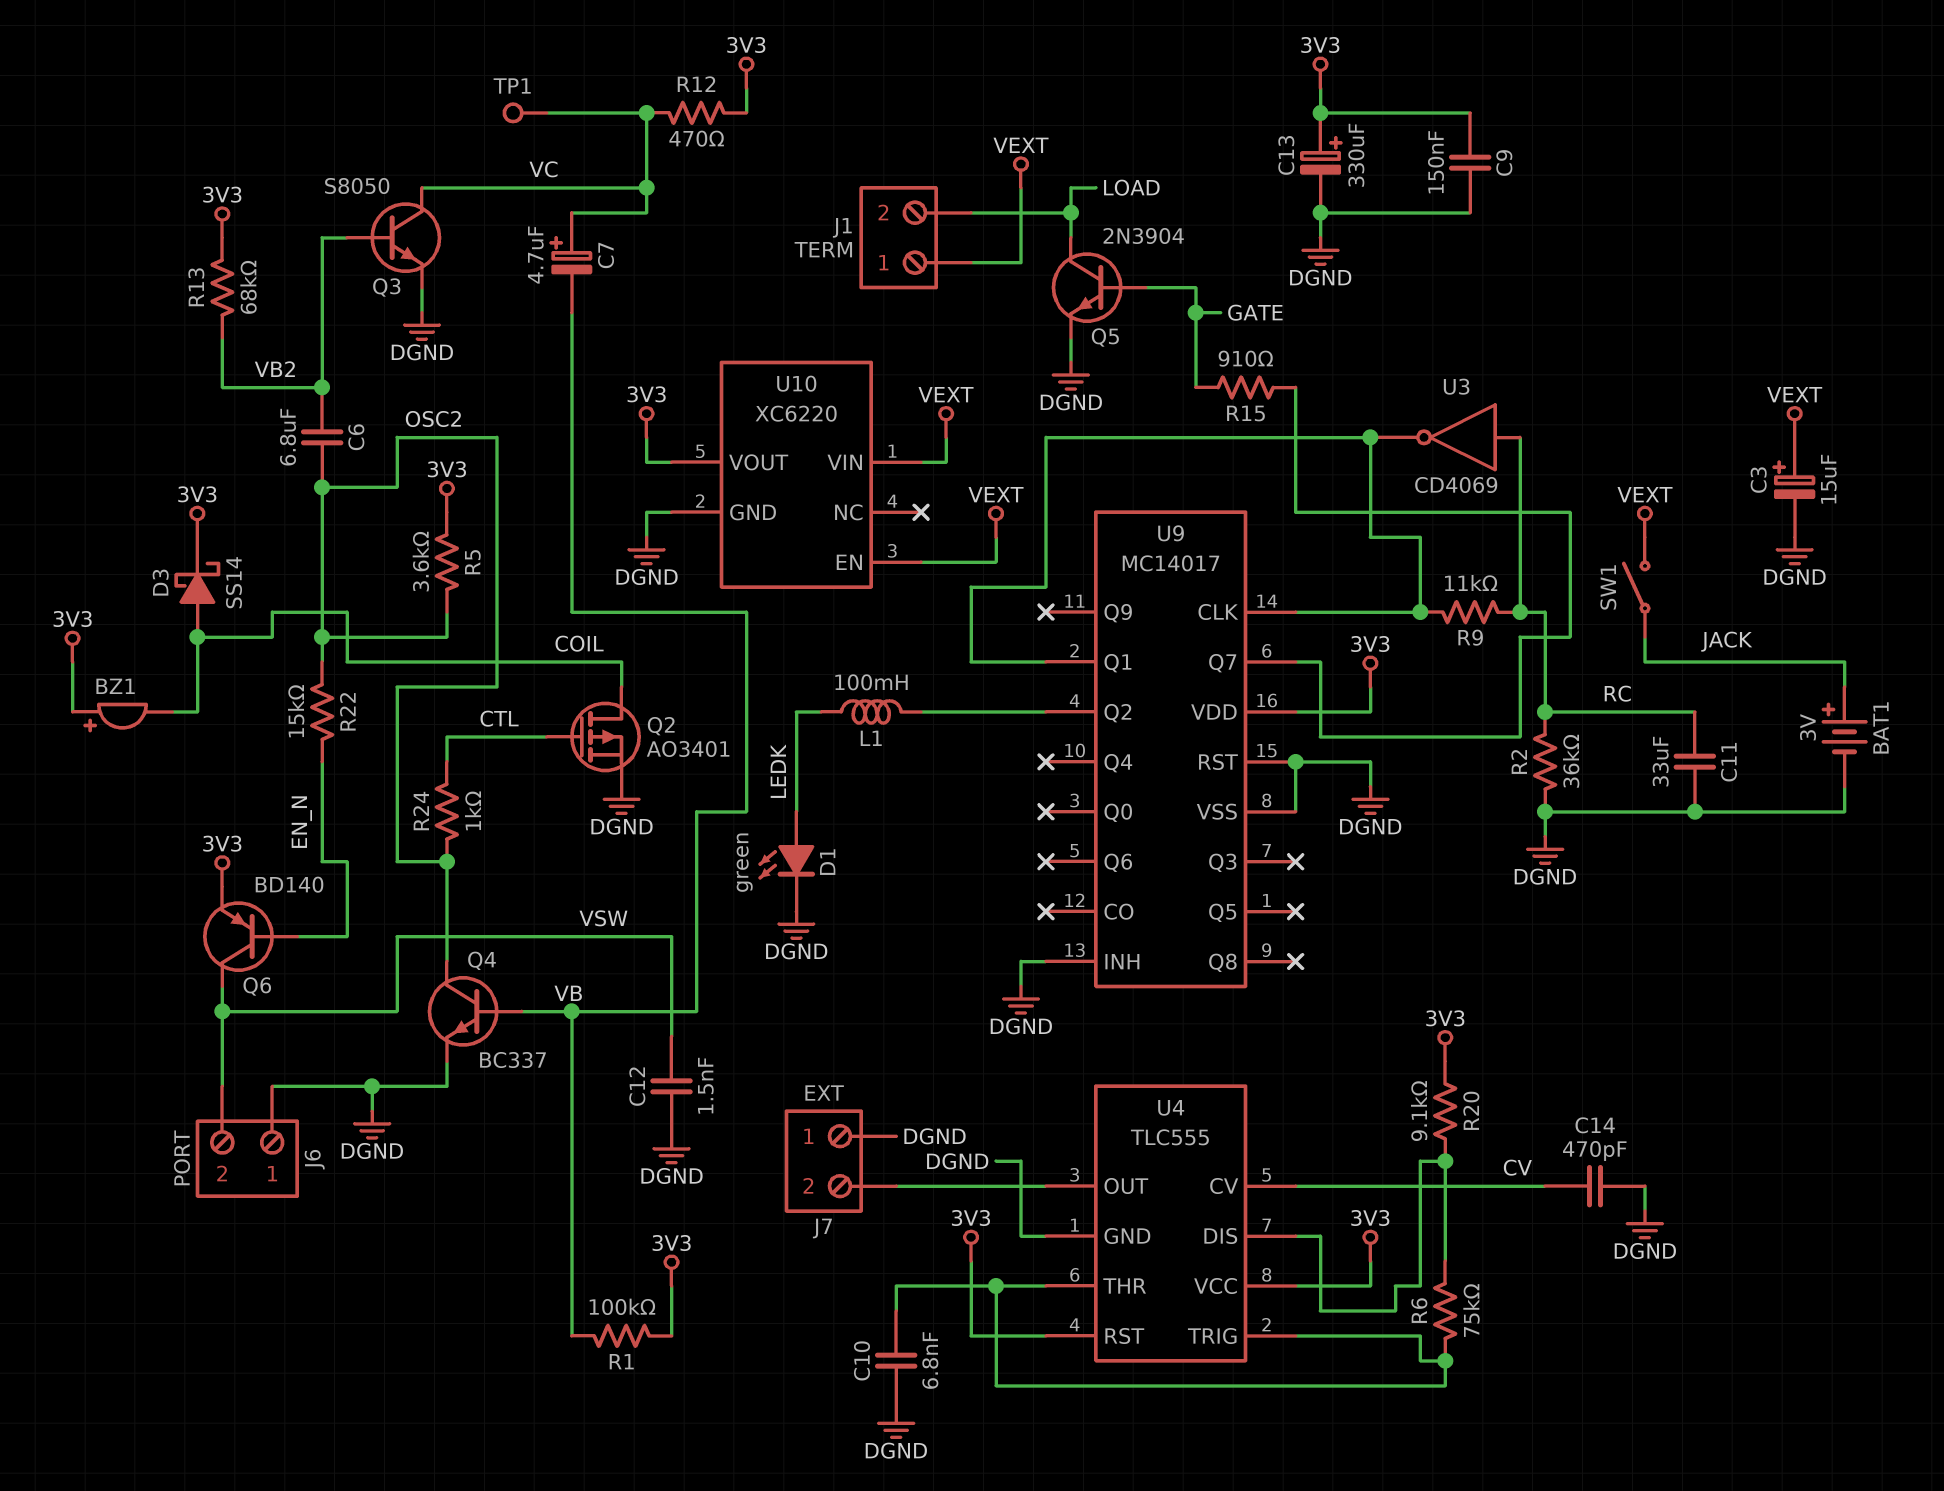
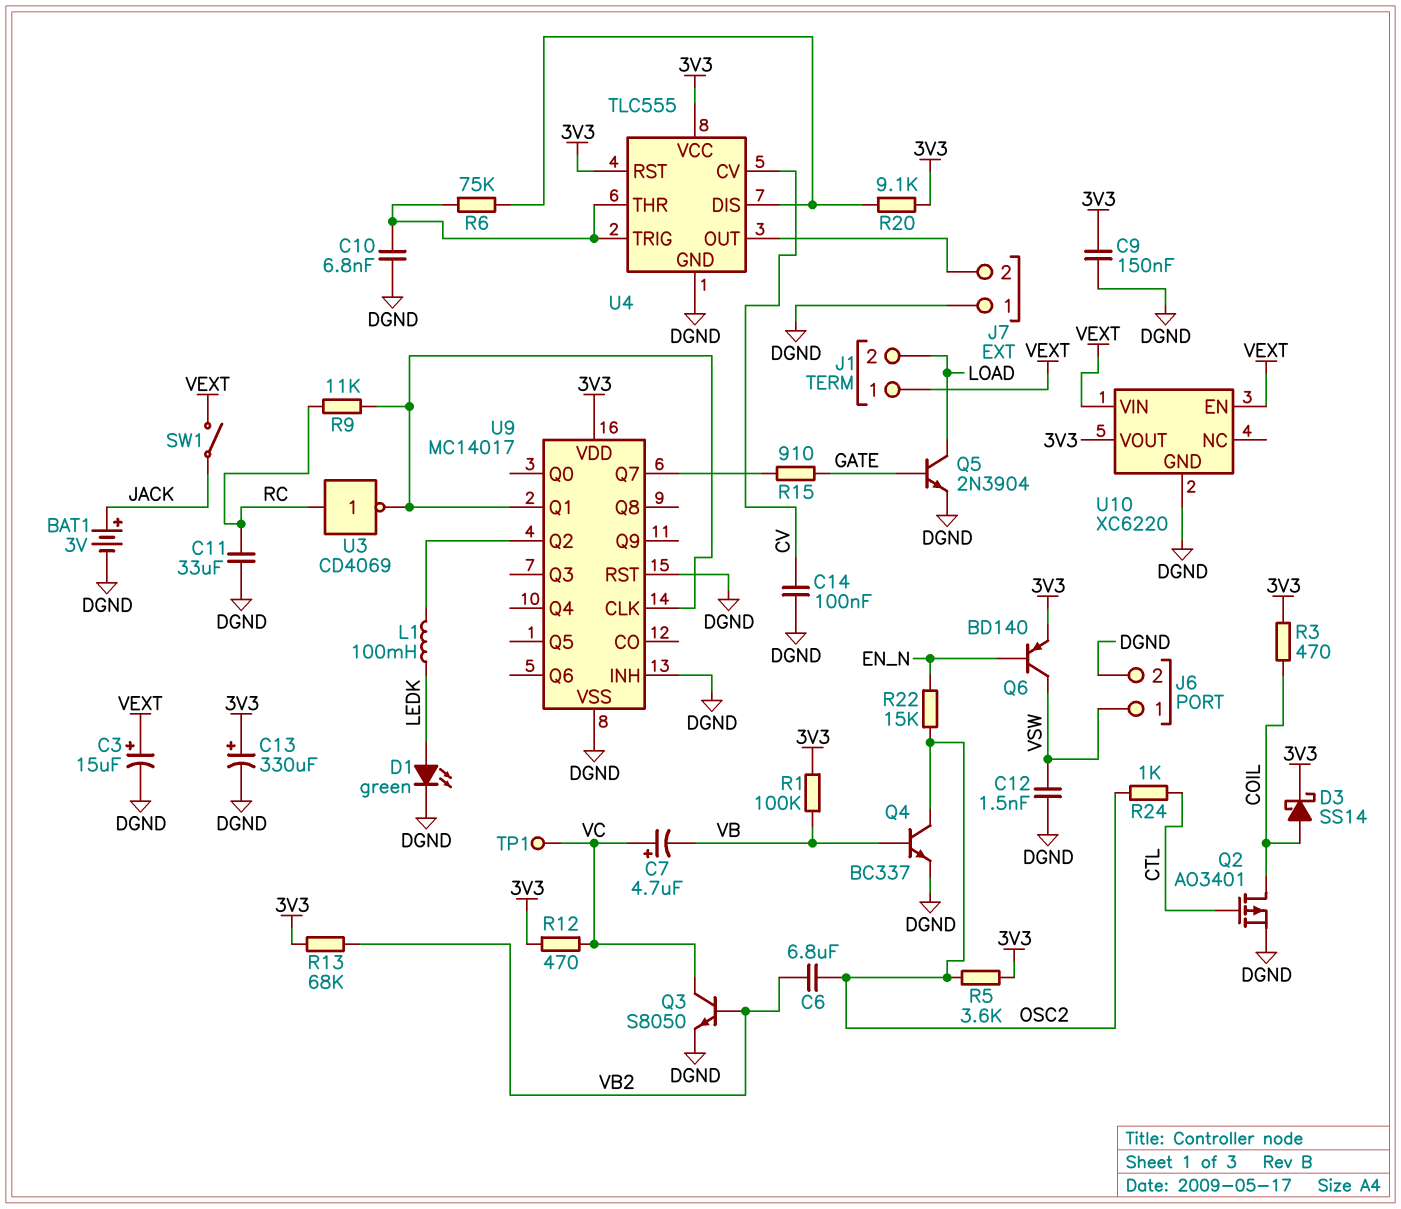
BZ1: buzzer (plus 3V3, minus COIL) -> none
C14: 470pF (CV, DGND) -> 100nF (CV, DGND)
J6 pin 1: DGND -> VSW
J6 pin 2: VSW -> DGND
R2: 36k (DGND, RC) -> none
R3: none -> 470 (3V3, COIL)

